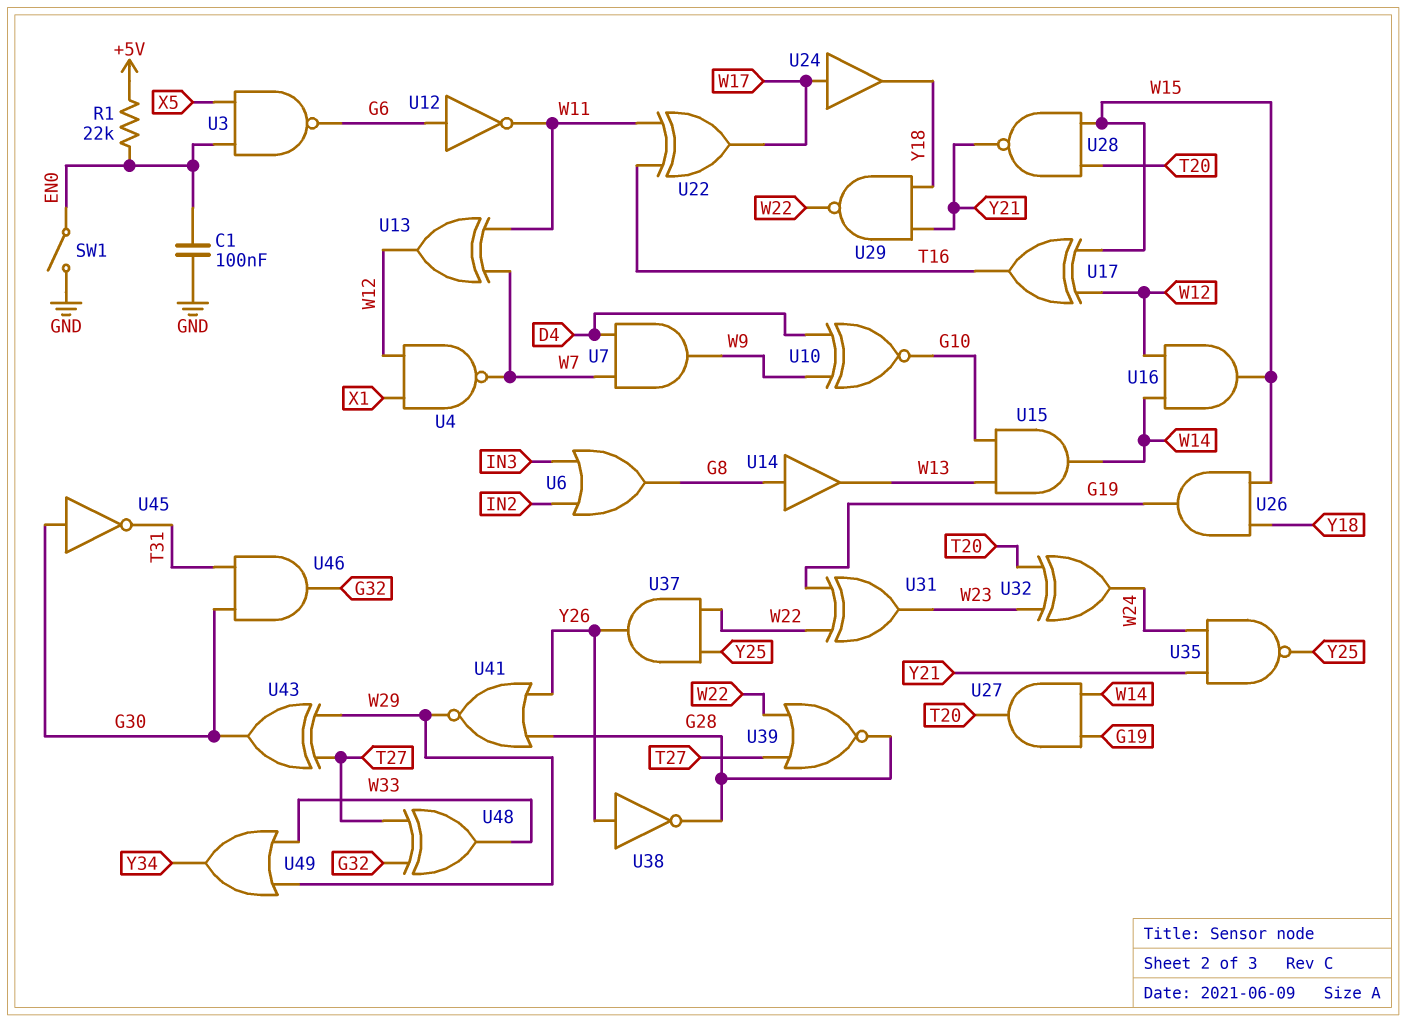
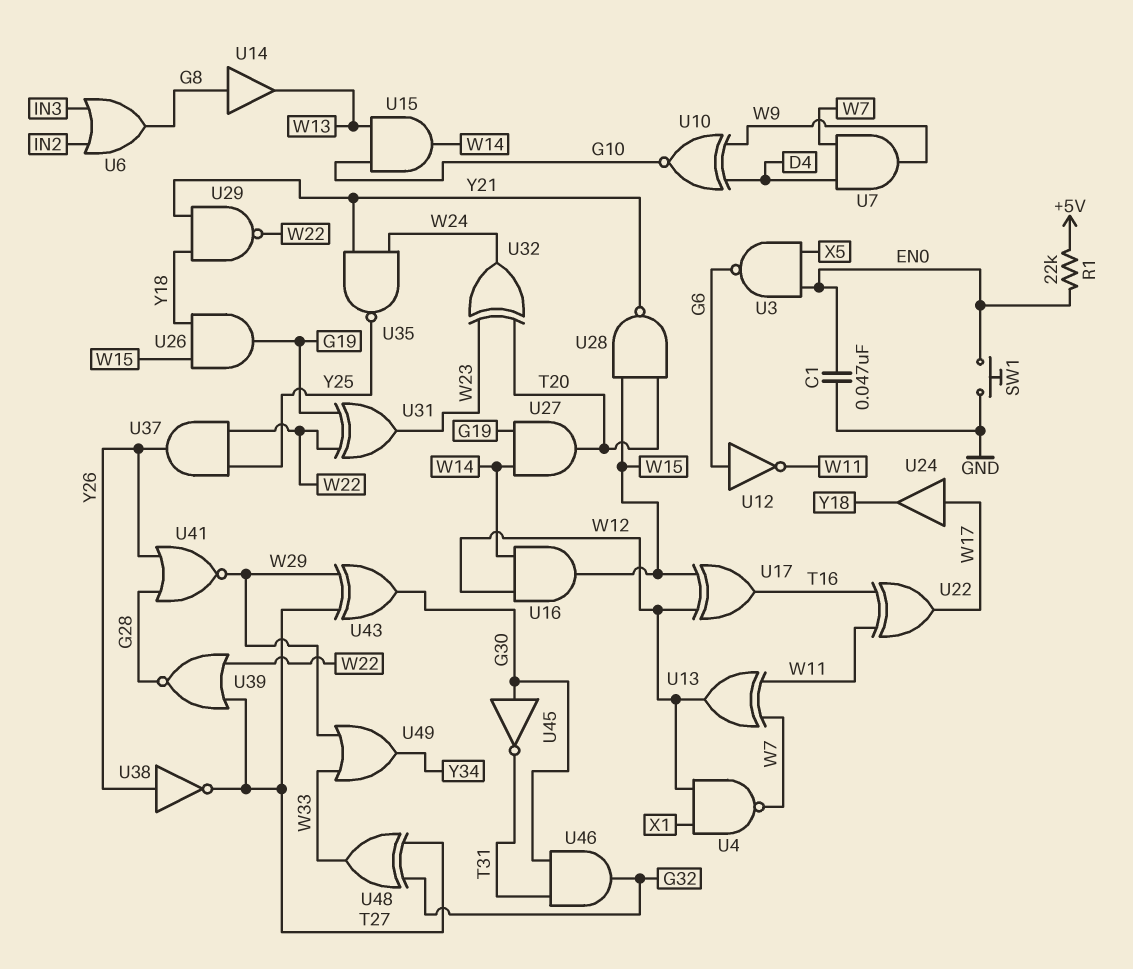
C1: 100nF (EN0, GND) -> 47nF (EN0, GND)
SW1: switch (EN0, GND) -> button (EN0, GND)
U38: NOT (in Y26, out G28) -> NOT (in Y26, out T27)

